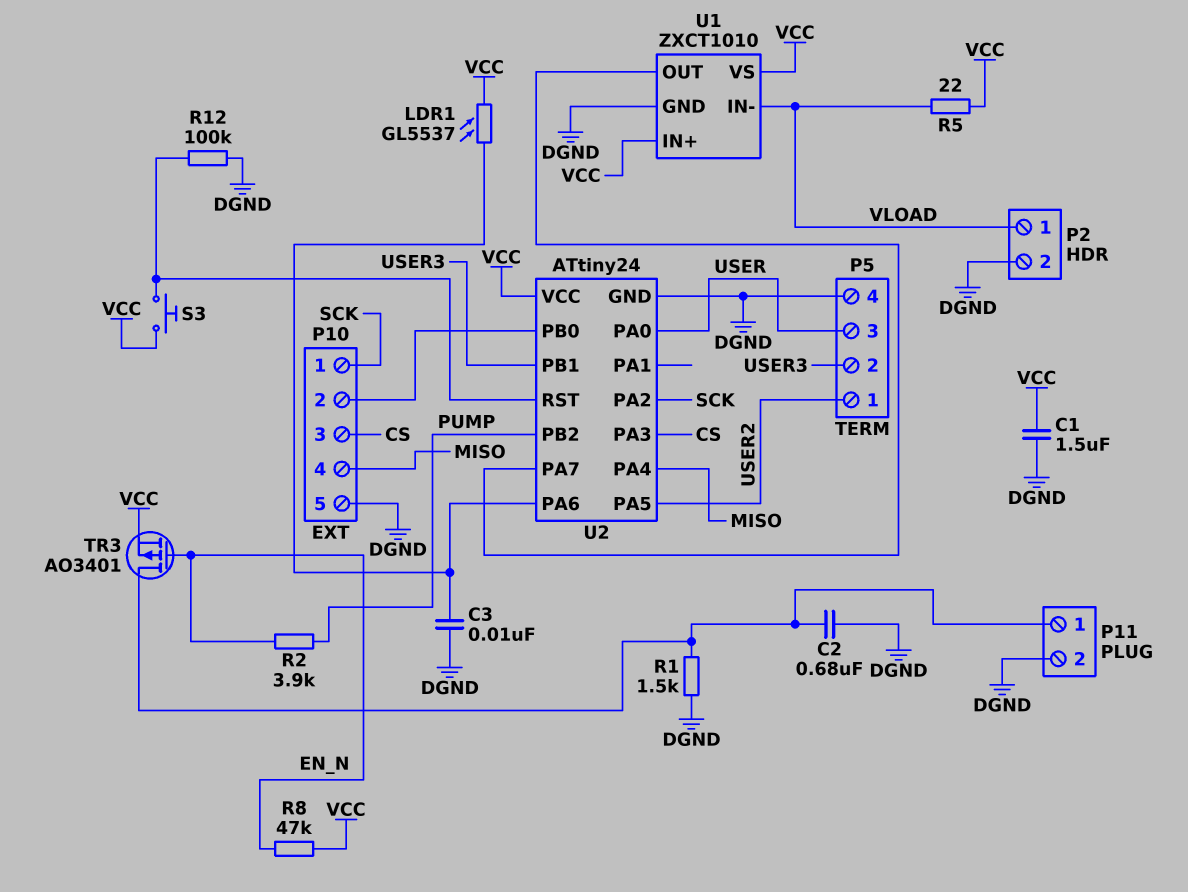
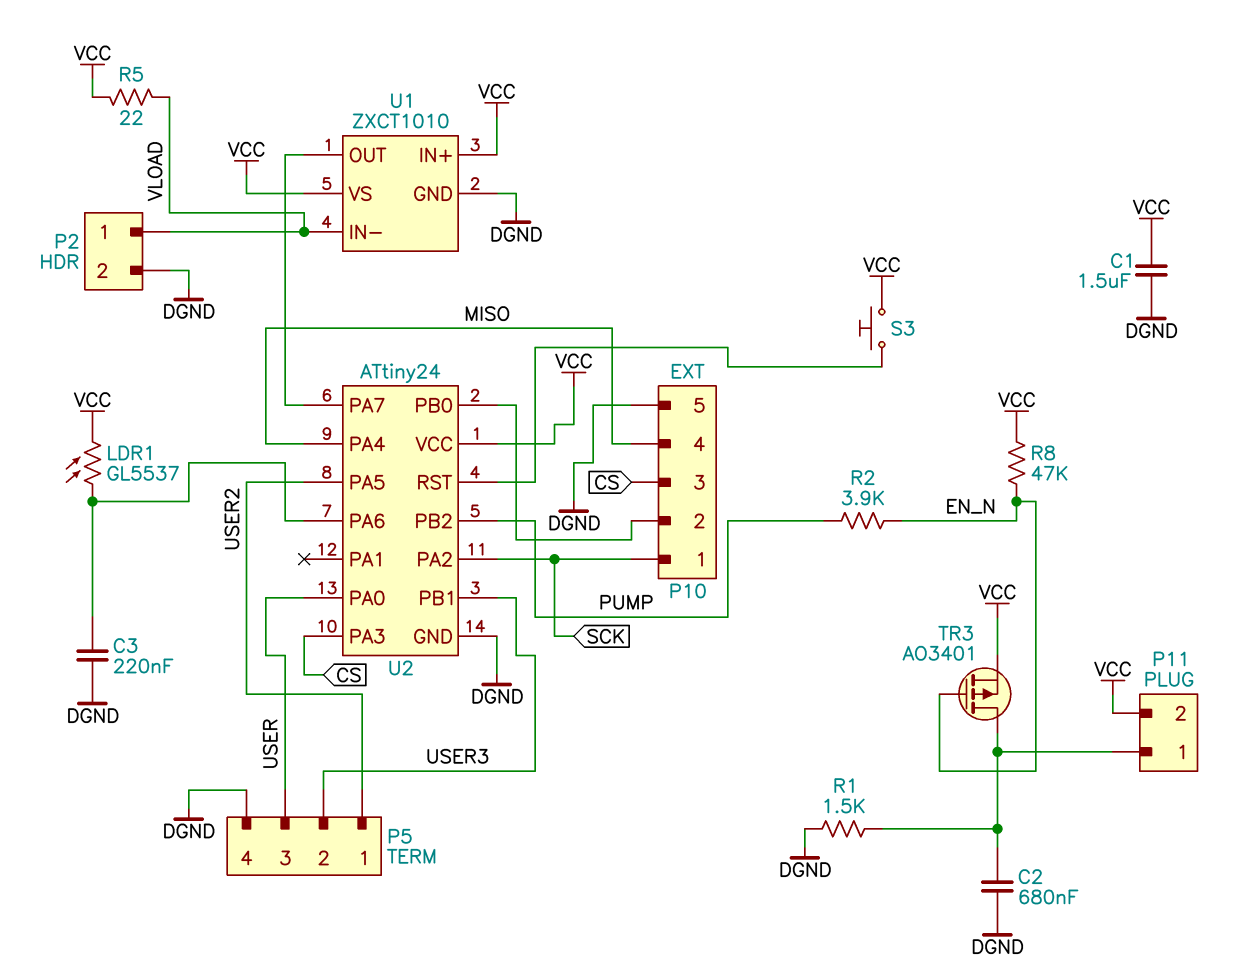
C3: 10nF (DGND, U2/PA6) -> 220nF (DGND, U2/PA6)
P11 pin 2: DGND -> VCC
R12: 100k (DGND, U2/RST) -> none

